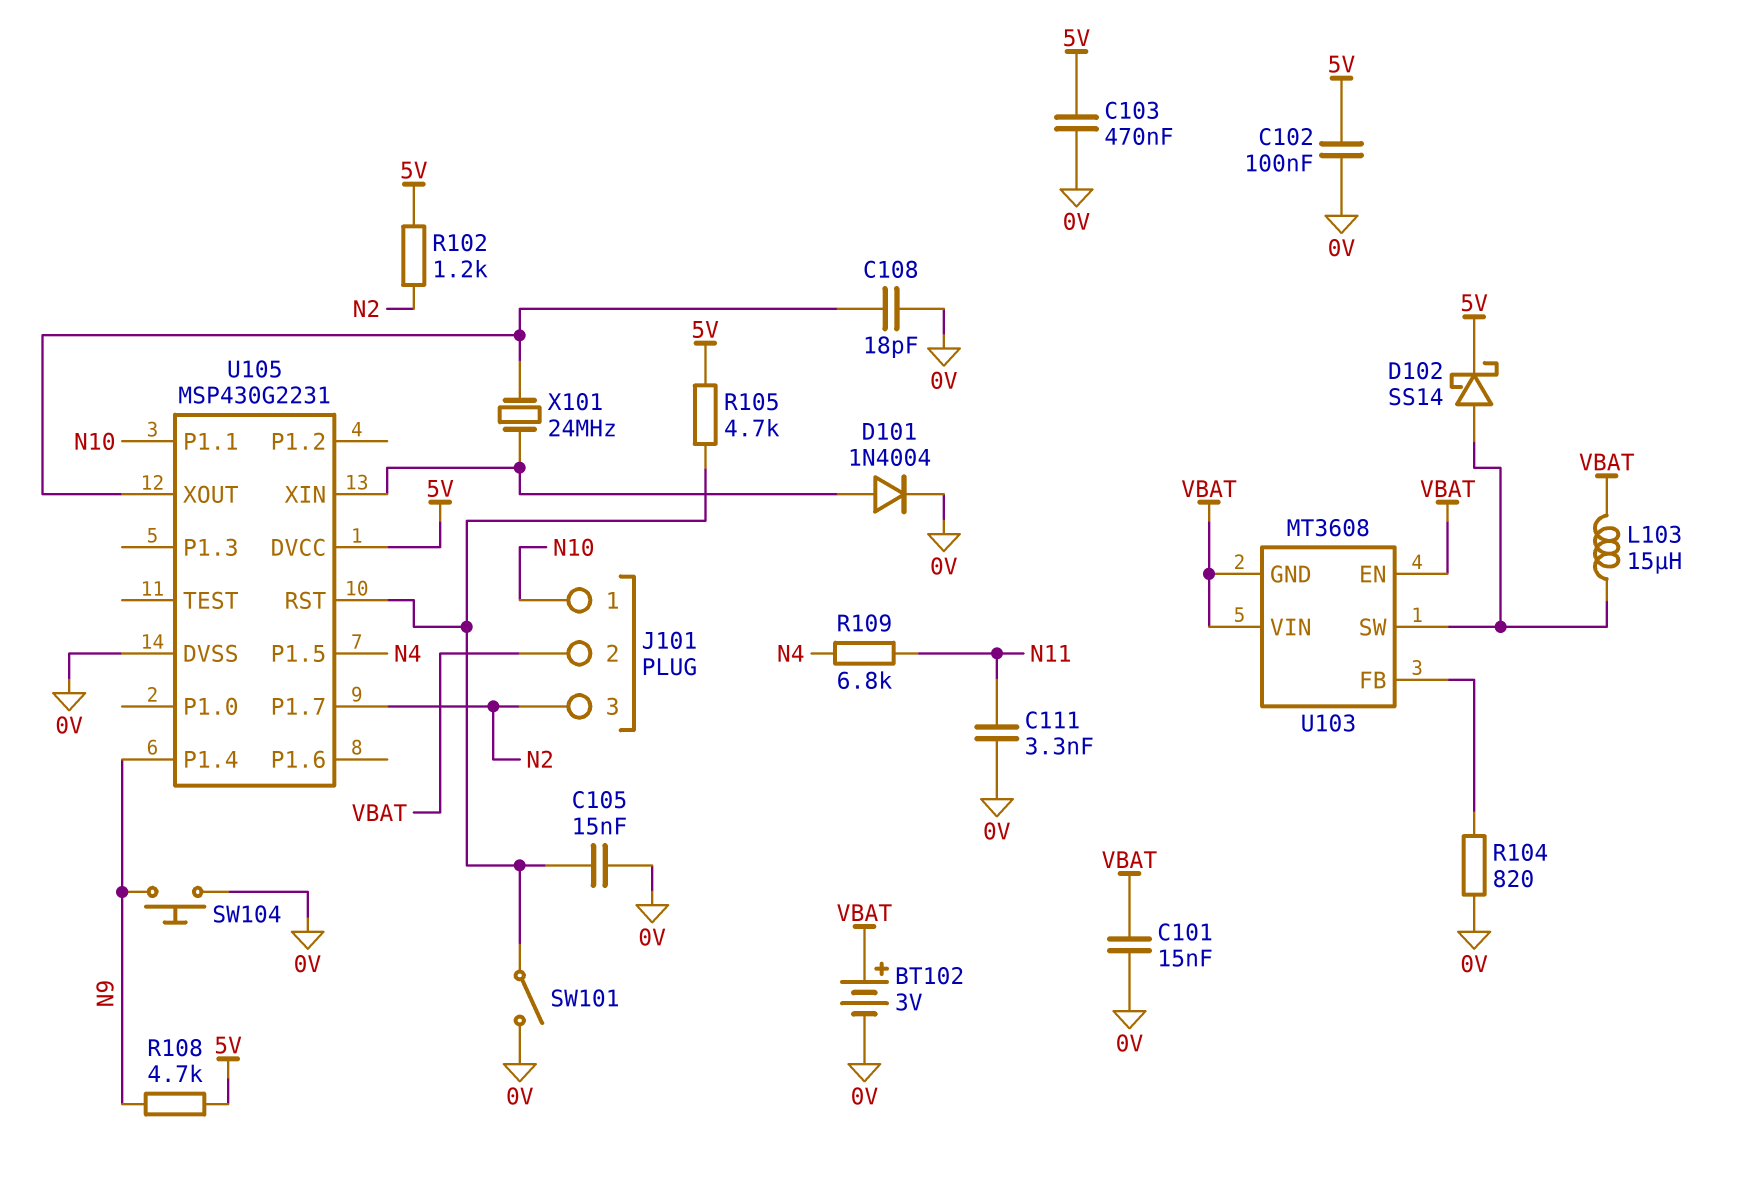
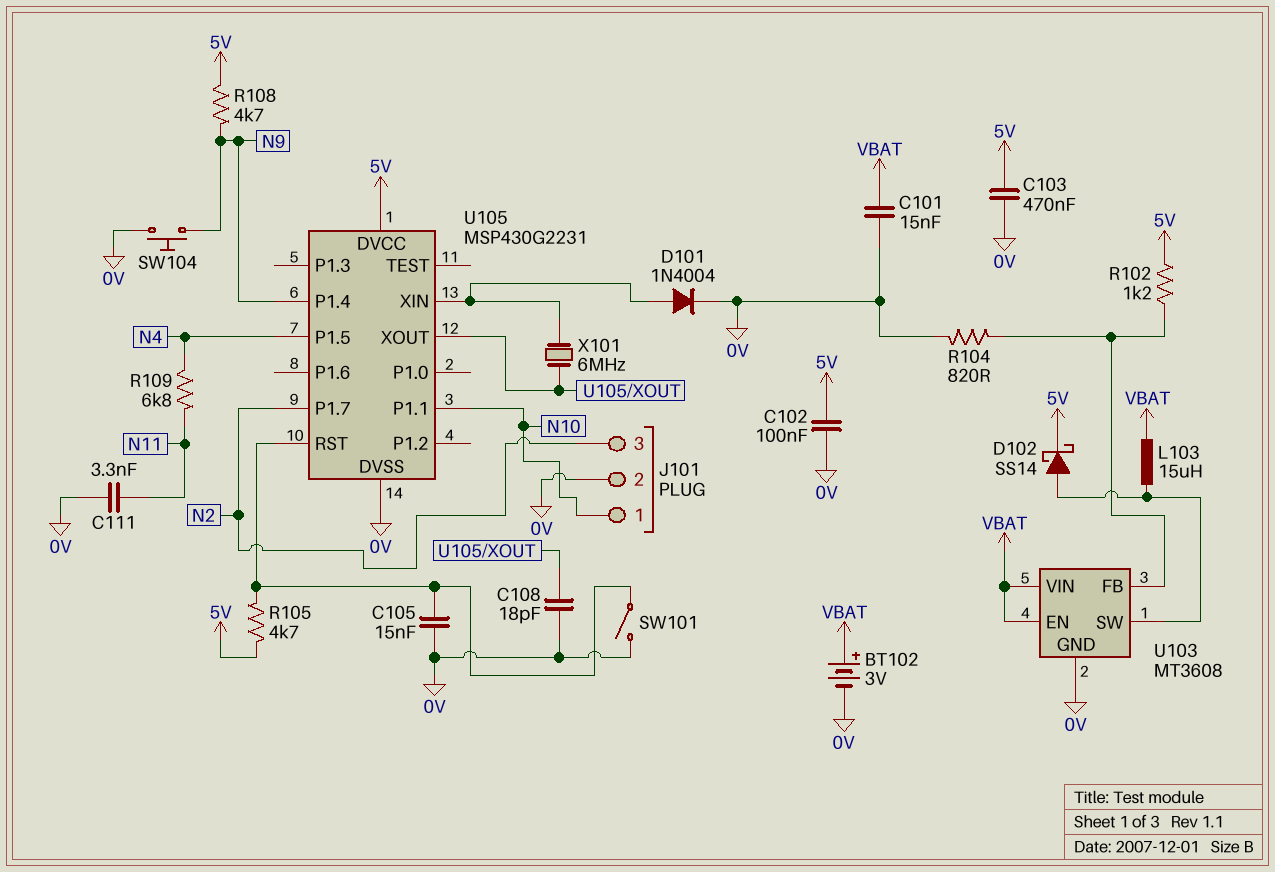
J101 pin 2: VBAT -> 0V
R102: 1.2k (5V, N2) -> 1.2k (5V, U103/FB)
U103 pin GND: VBAT -> 0V
X101: 24MHz (U105/XIN, U105/XOUT) -> 6MHz (U105/XIN, U105/XOUT)

